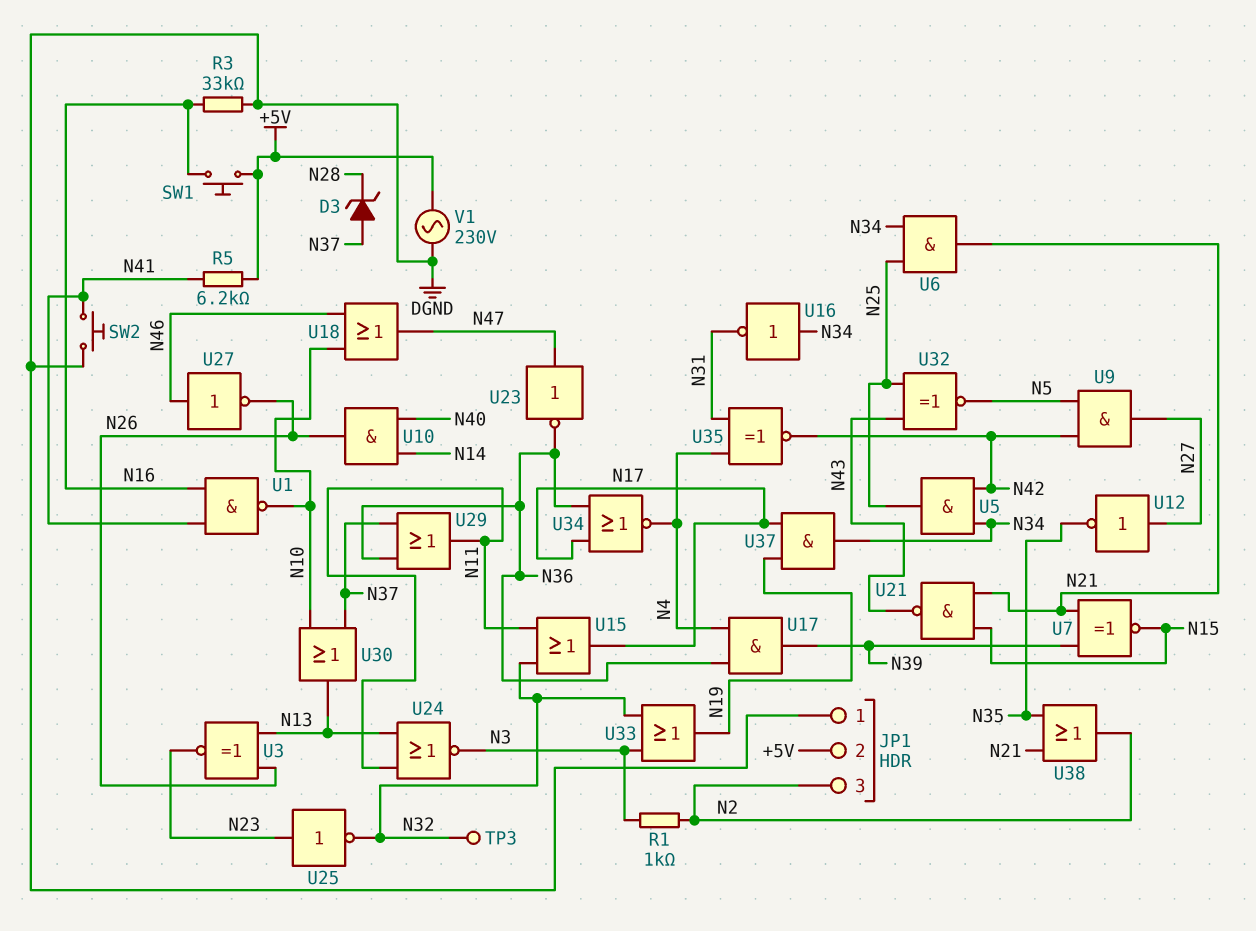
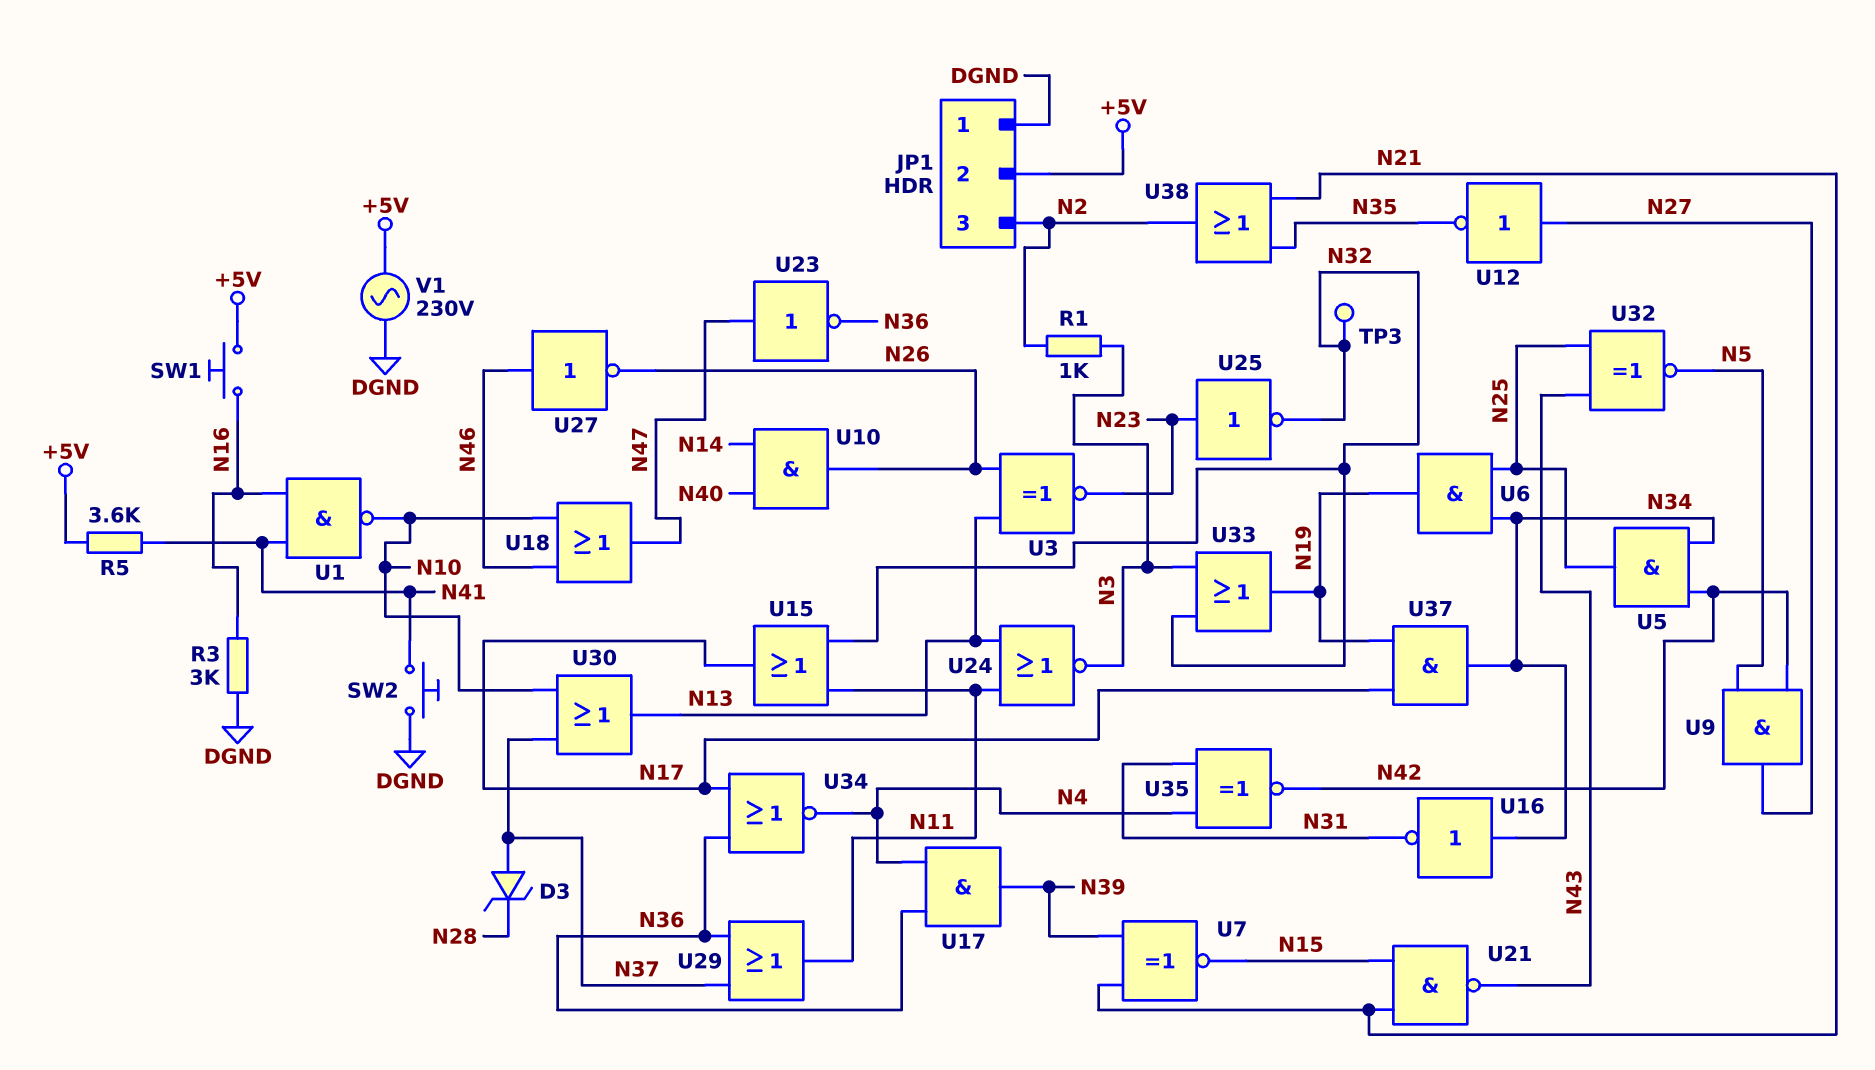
R3: 33k (DGND, N16) -> 3k (DGND, N16)
R5: 6.2k (+5V, N41) -> 3.6k (+5V, N41)
U6: AND (in N25, in N34, out N21) -> AND (in N25, in N34, out N19)

